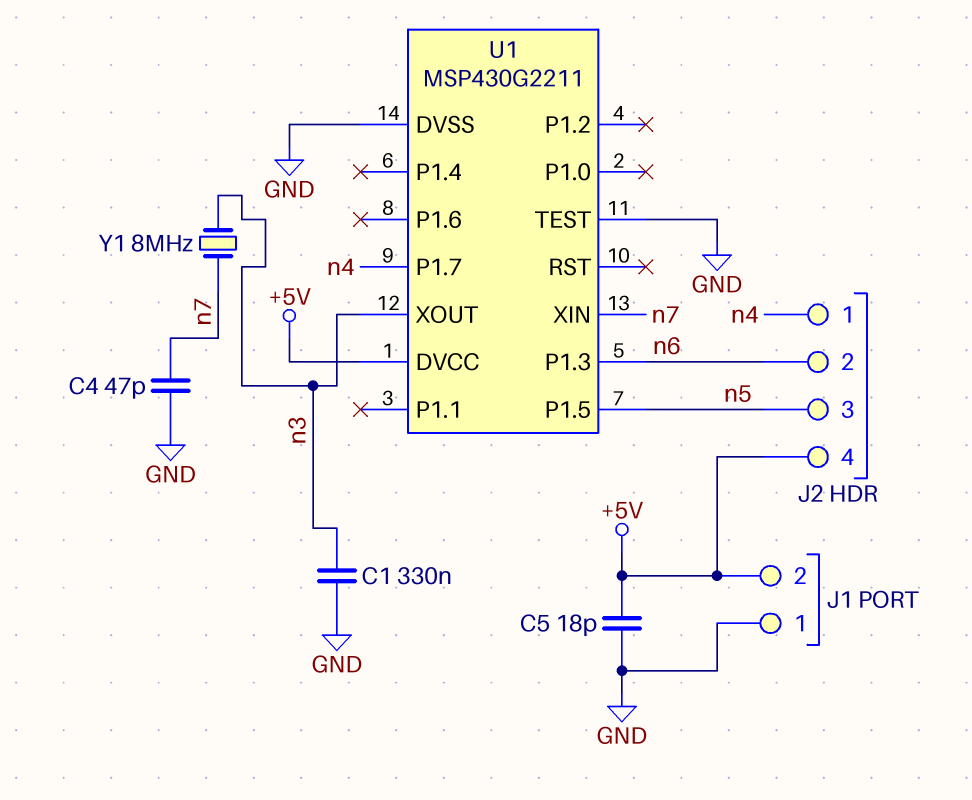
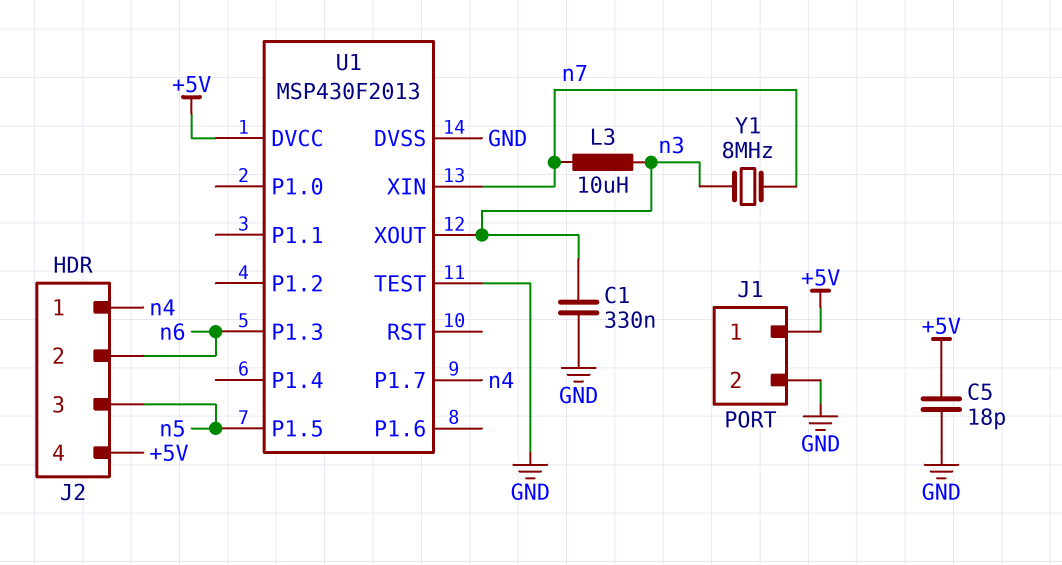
C4: 47pF (GND, n7) -> none
J1 pin 1: GND -> +5V
J1 pin 2: +5V -> GND
L3: none -> 10uH (n3, n7)
U1: MSP430G2211 -> MSP430F2013

